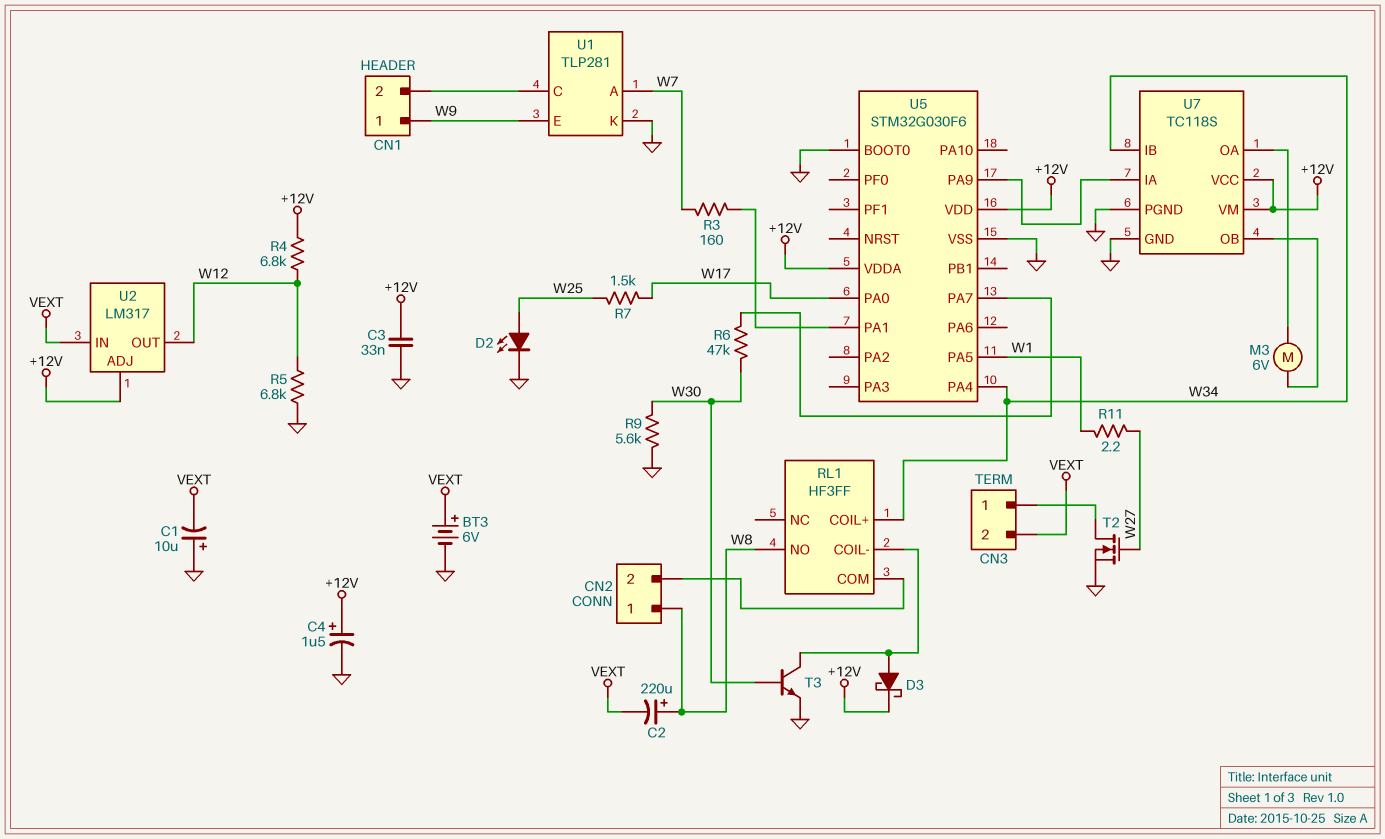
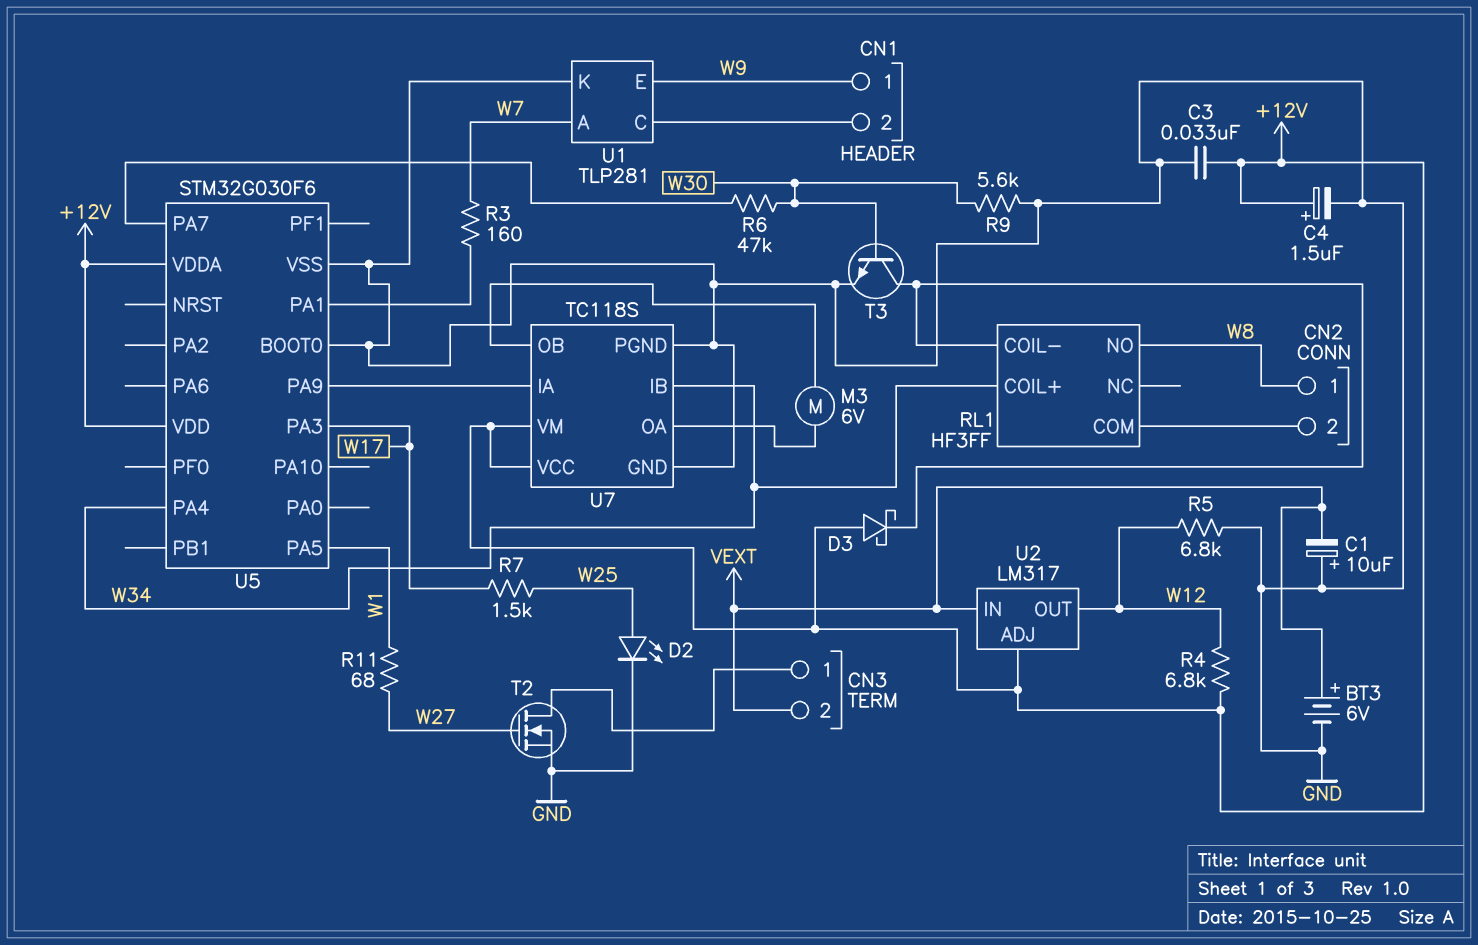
C2: 220uF (plus W8, minus VEXT) -> none
D3: schottky (A RL1/COIL-, K +12V) -> schottky (A +12V, K RL1/COIL-)
R11: 2.2 (W1, W27) -> 68 (W1, W27)
U5 pin PA0: W17 -> none
U5 pin PA3: none -> W17

